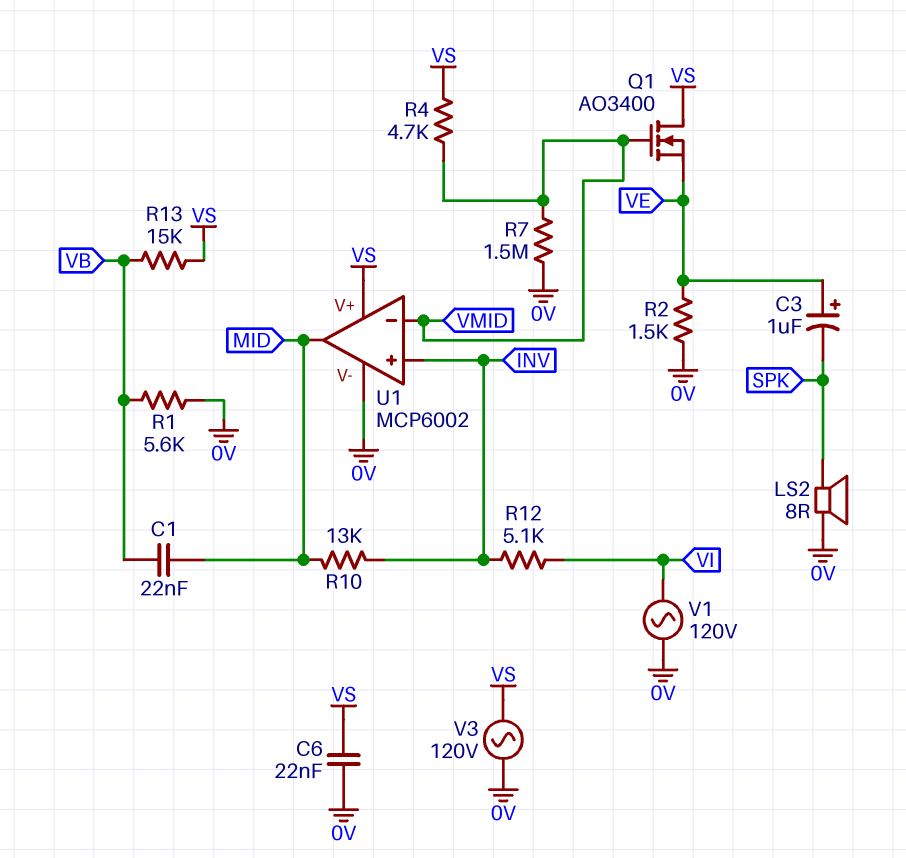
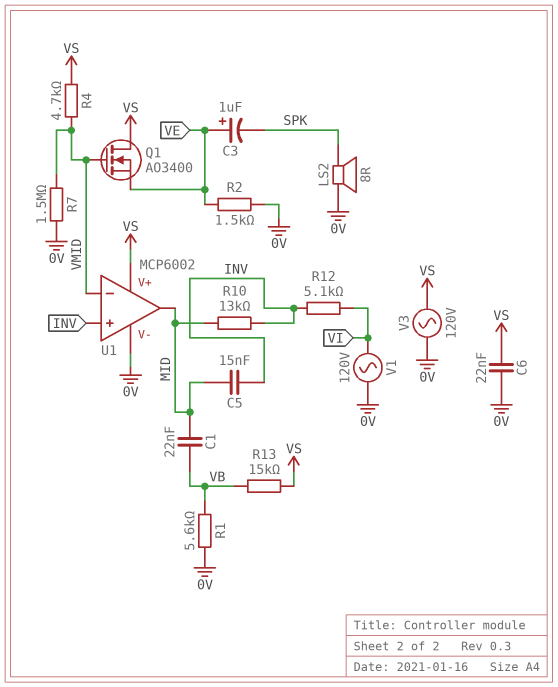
C5: none -> 15nF (INV, MID)

